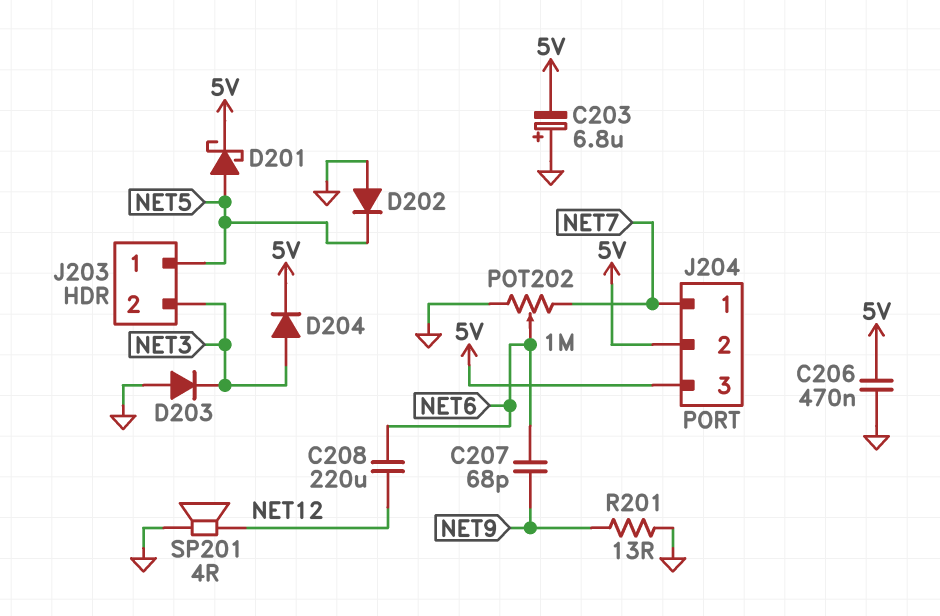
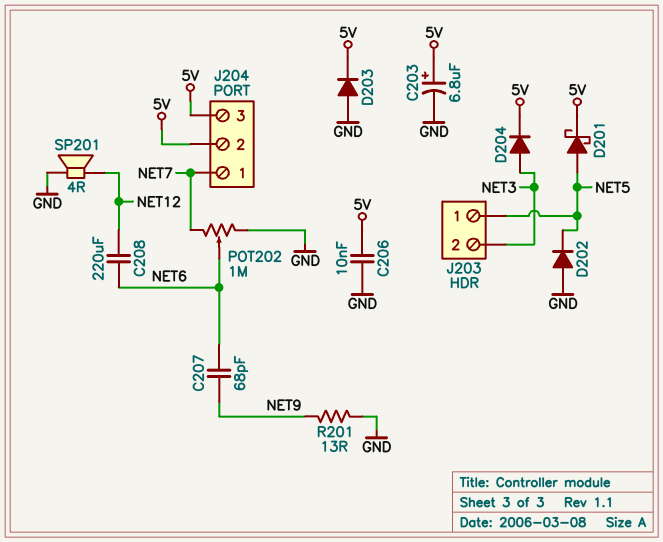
C203: 6.8uF (plus GND, minus 5V) -> 6.8uF (plus 5V, minus GND)
C206: 470nF (5V, GND) -> 10nF (5V, GND)
D203: diode (A GND, K NET3) -> diode (A GND, K 5V)

